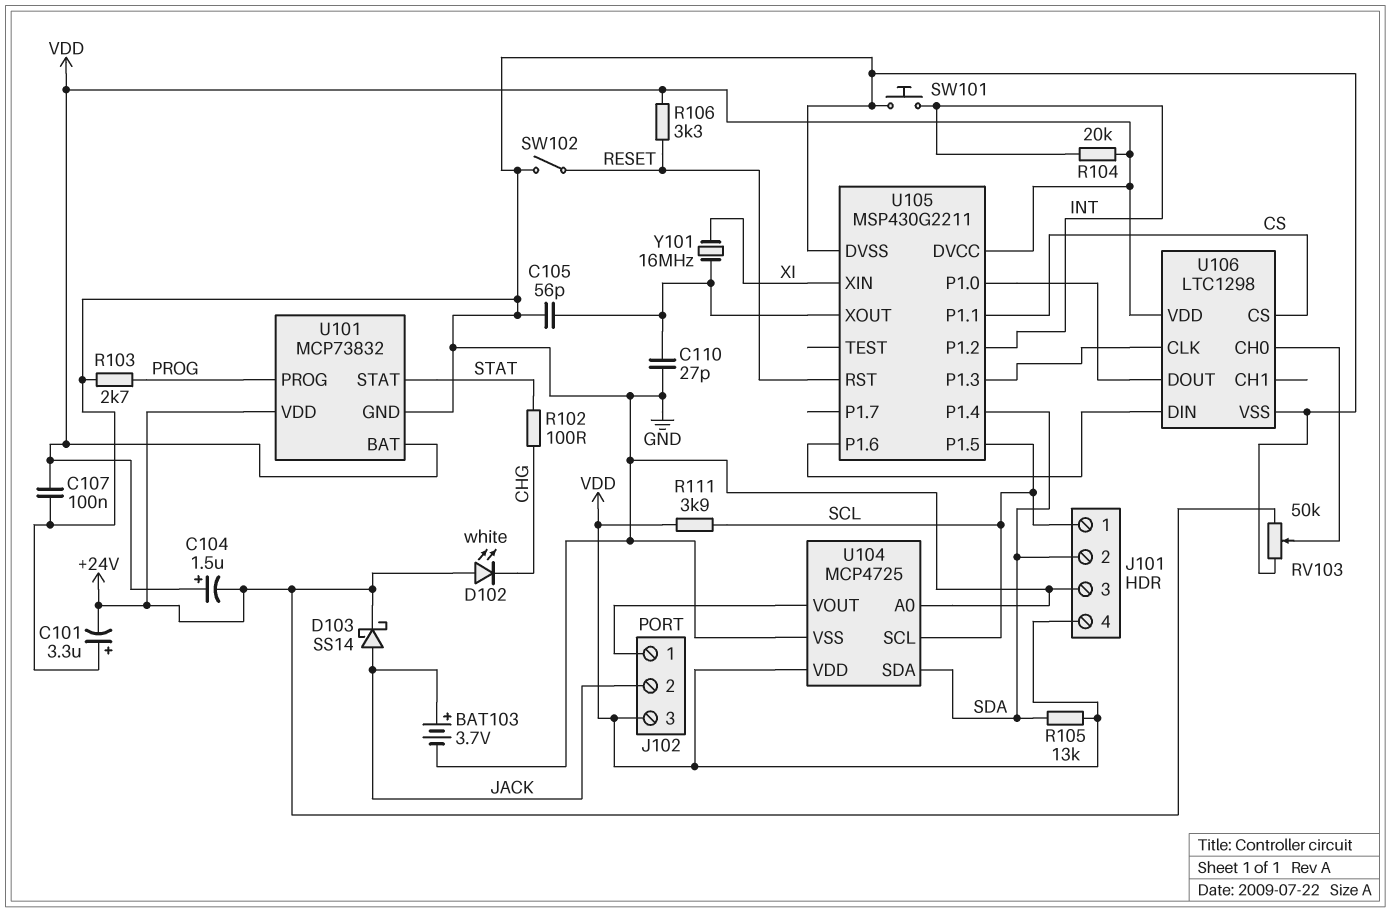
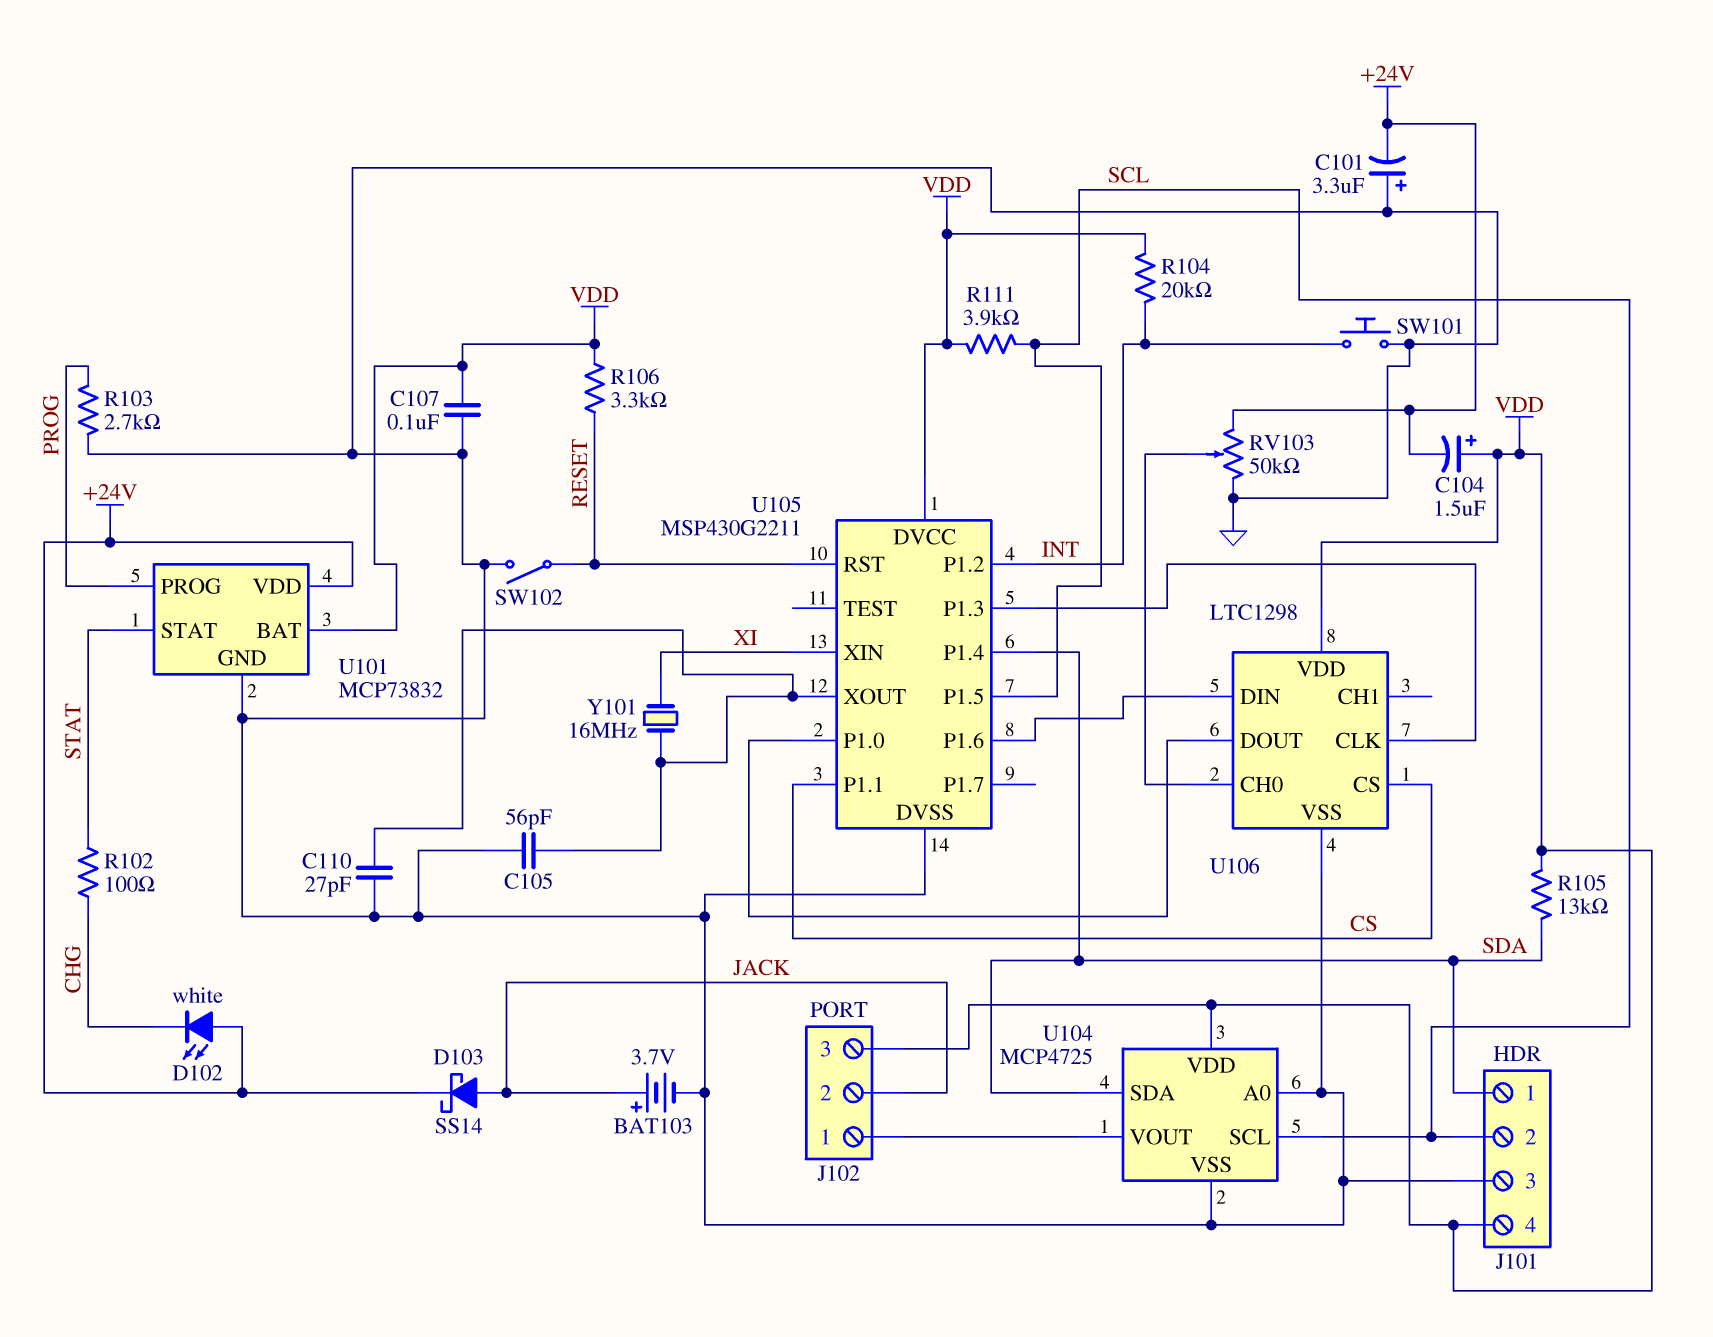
J101 pin 1: SCL -> SDA
J101 pin 2: SDA -> SCL

